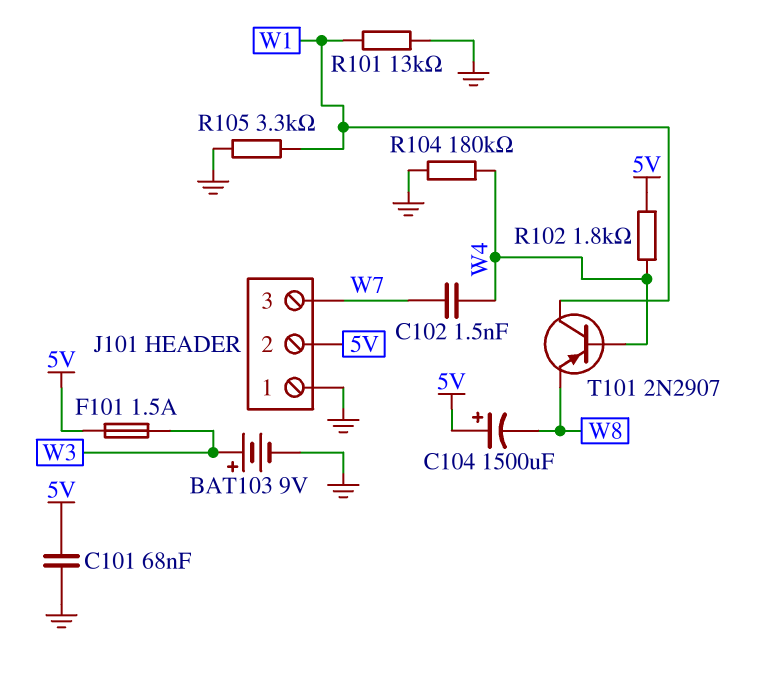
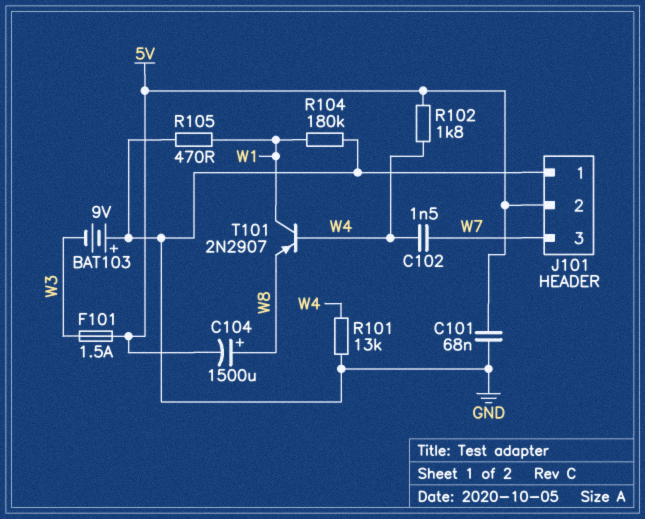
BAT103: 9V (plus W3, minus GND) -> 9V (plus GND, minus W3)
C104: 1500uF (plus 5V, minus W8) -> 1500uF (plus W8, minus 5V)
R101: 13k (GND, W1) -> 13k (GND, W4)
R104: 180k (GND, W4) -> 180k (GND, W1)
R105: 3.3k (GND, W1) -> 470 (GND, W1)

